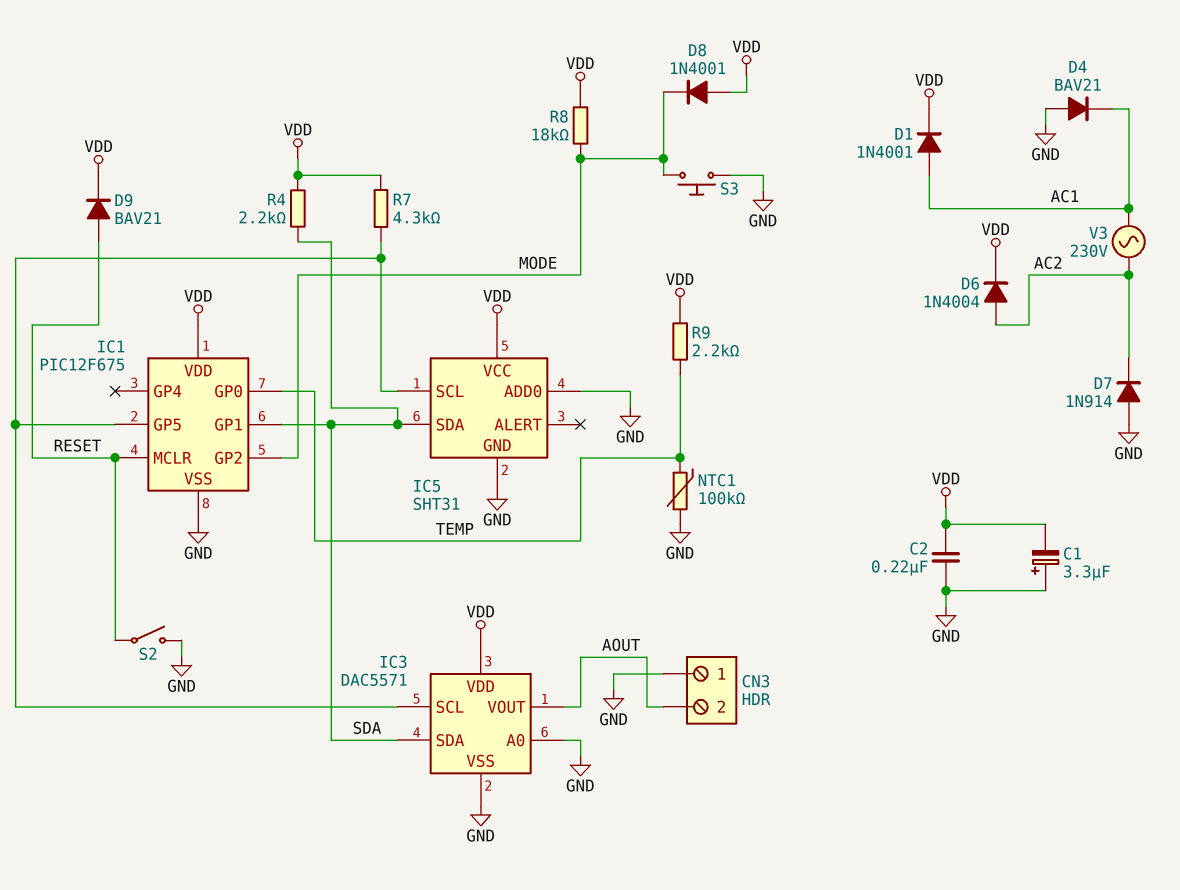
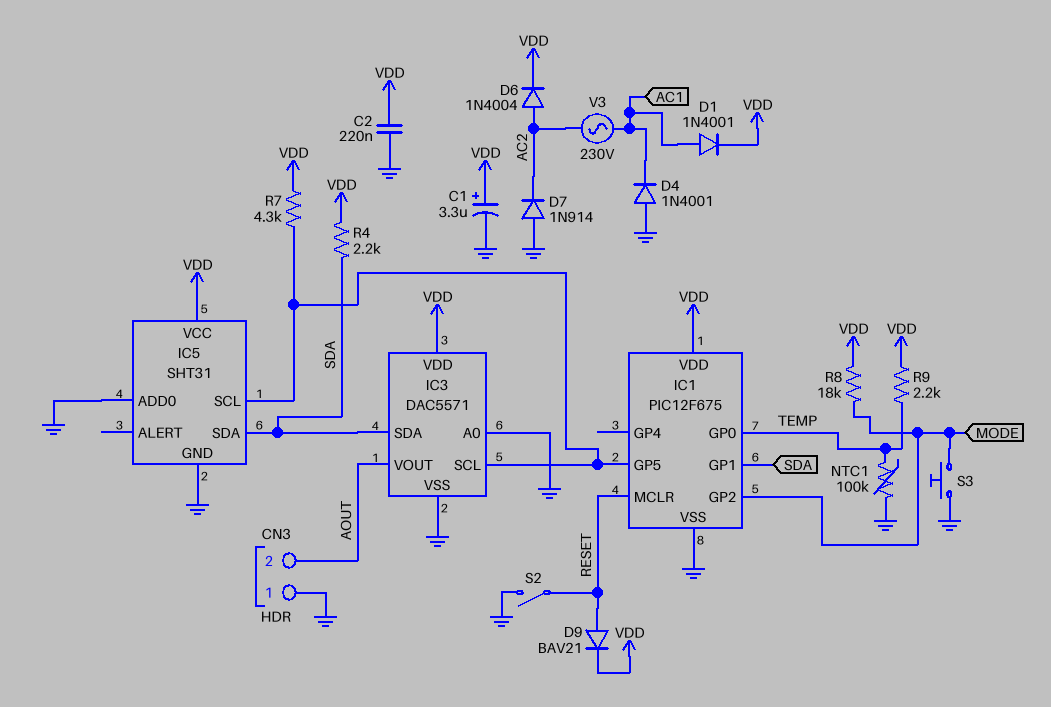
C1: 3.3uF (plus GND, minus VDD) -> 3.3uF (plus VDD, minus GND)
D4: diode BAV21 (A GND, K AC1) -> diode 1N4001 (A GND, K AC1)
D8: diode 1N4001 (A VDD, K MODE) -> none

